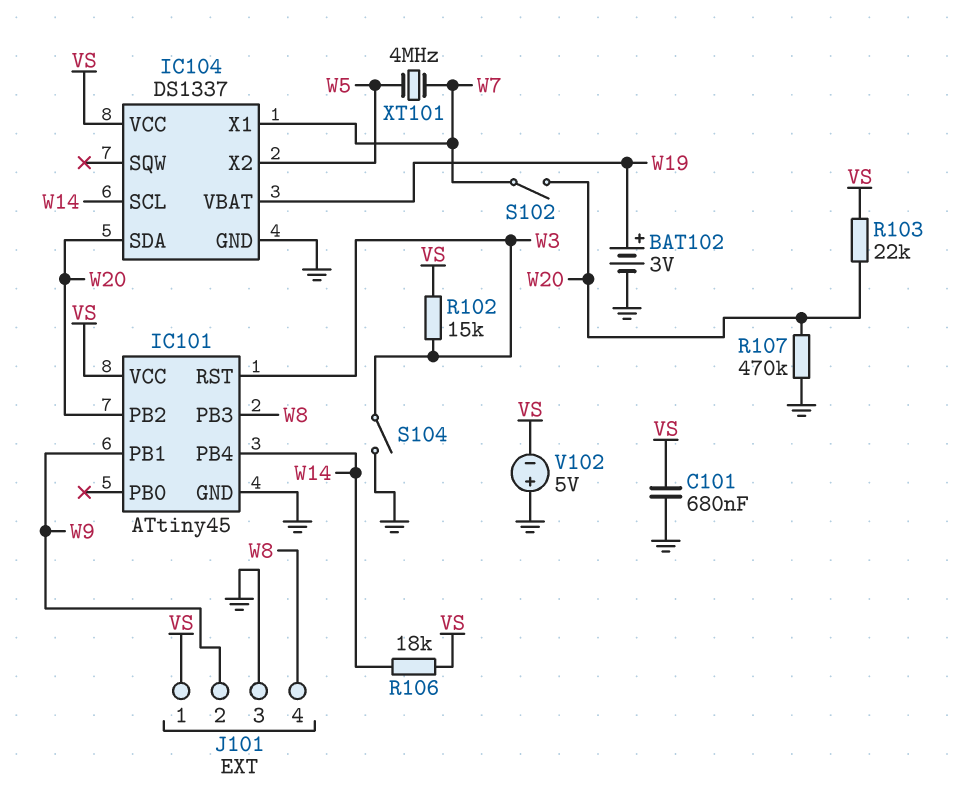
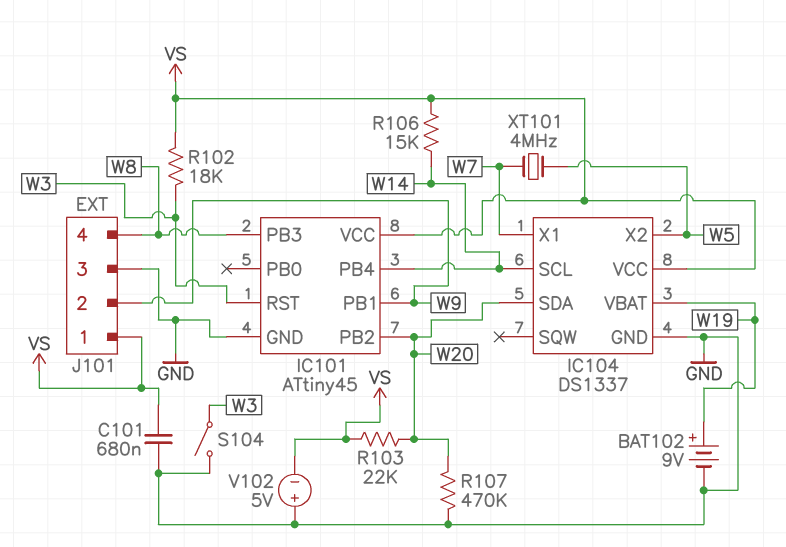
BAT102: 3V (plus W19, minus GND) -> 9V (plus W19, minus GND)
R102: 15k (VS, W3) -> 18k (VS, W3)
R106: 18k (VS, W14) -> 15k (VS, W14)
S102: switch (W7, W20) -> none

